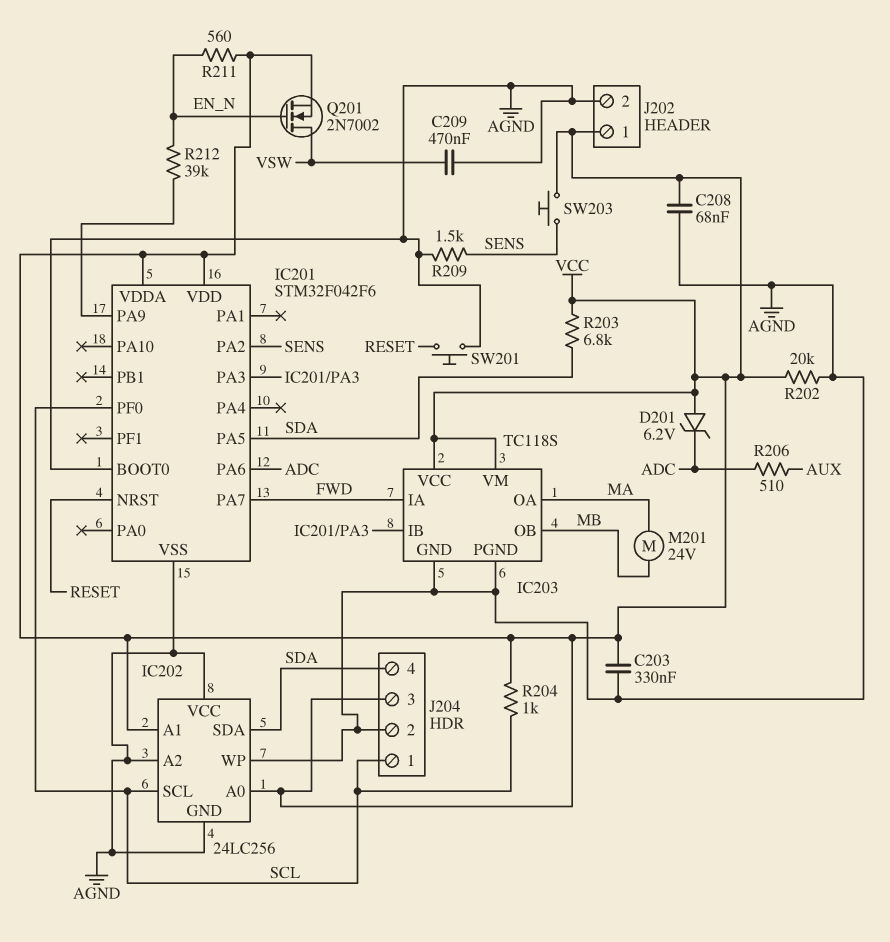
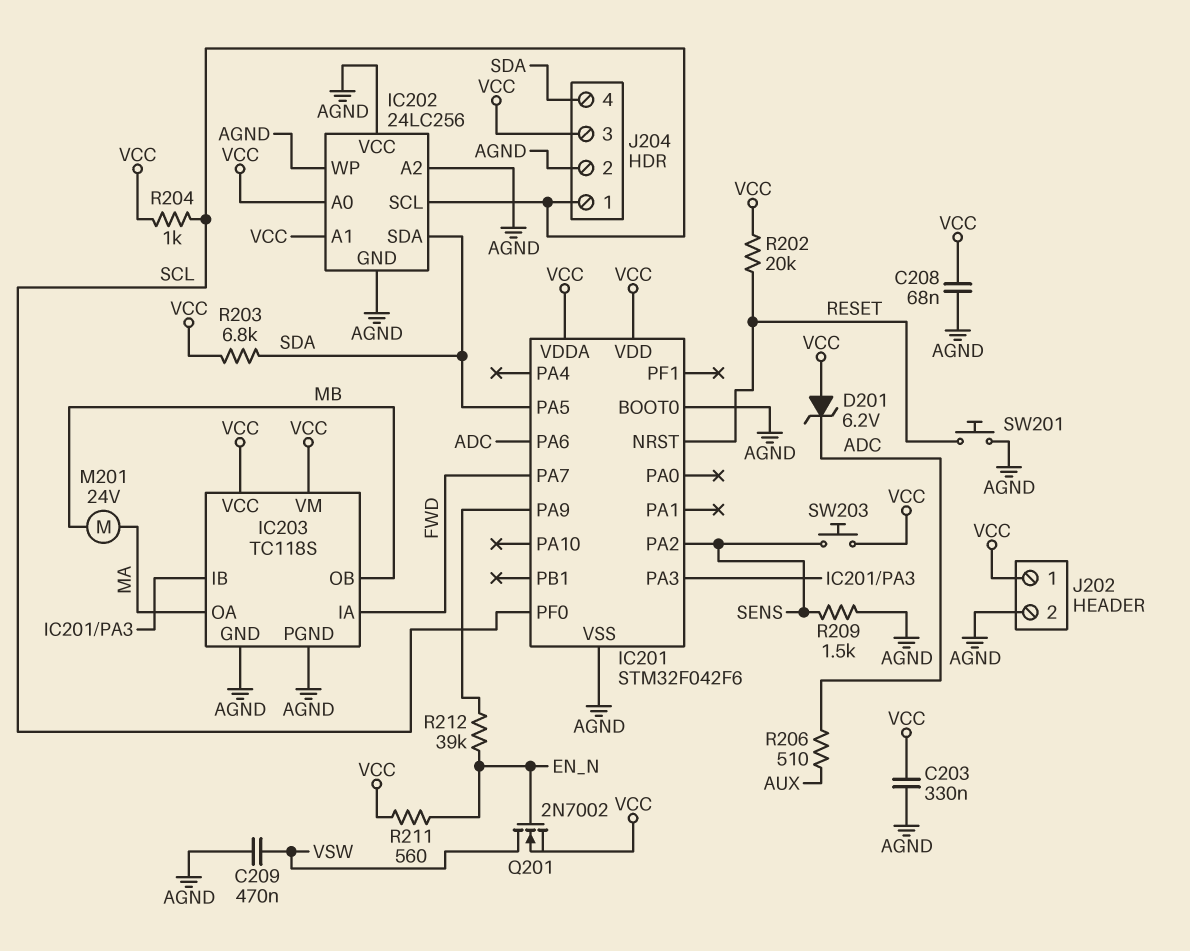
R202: 20k (AGND, VCC) -> 20k (RESET, VCC)

